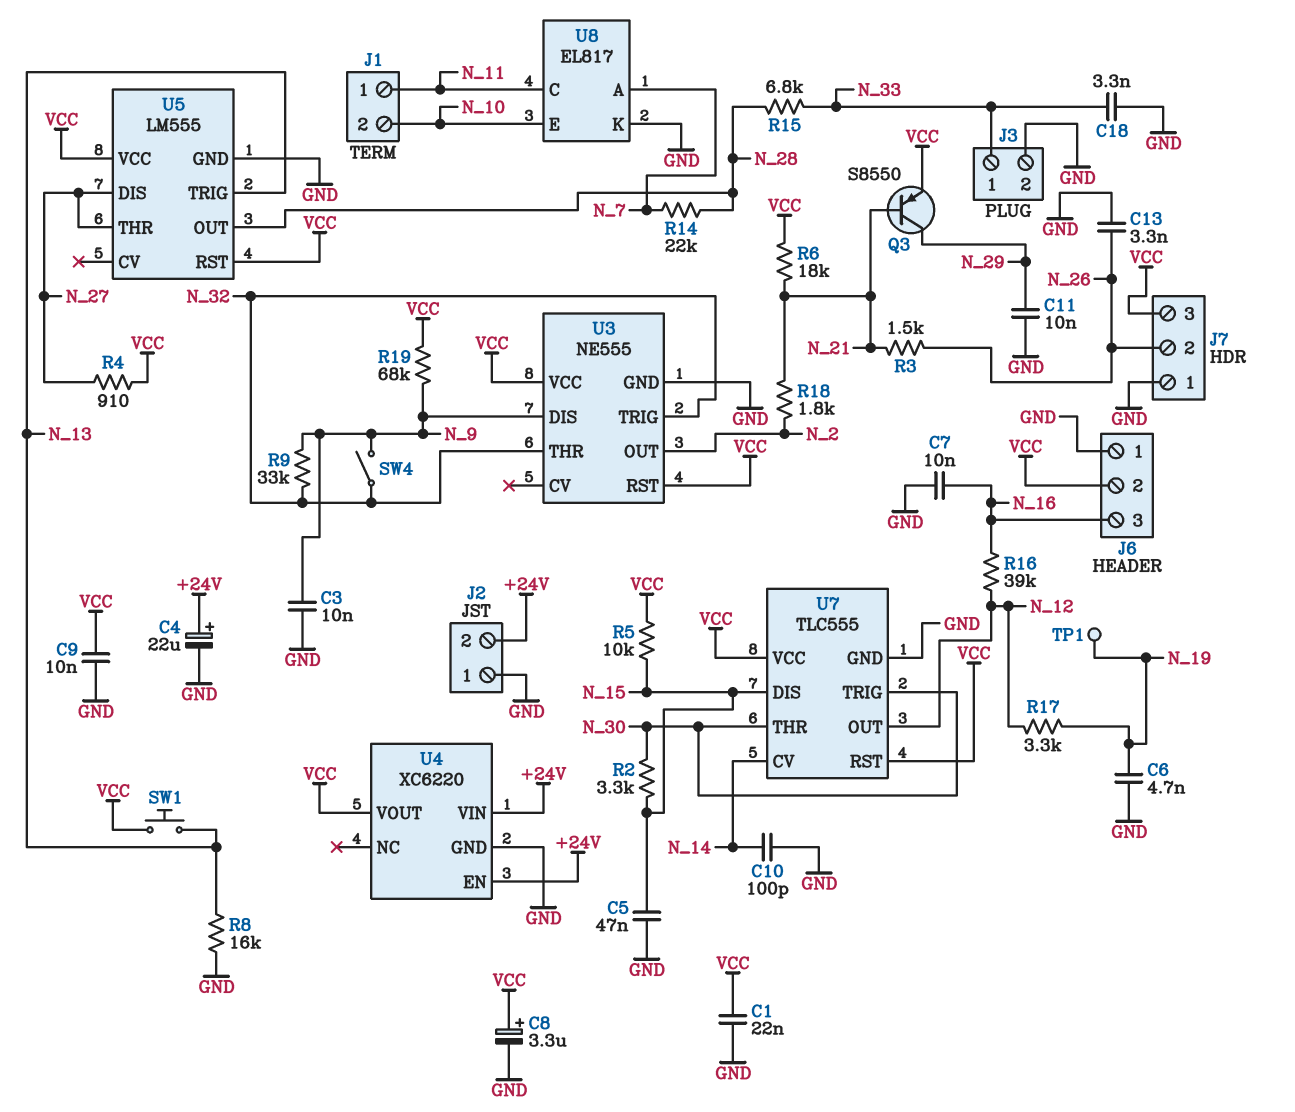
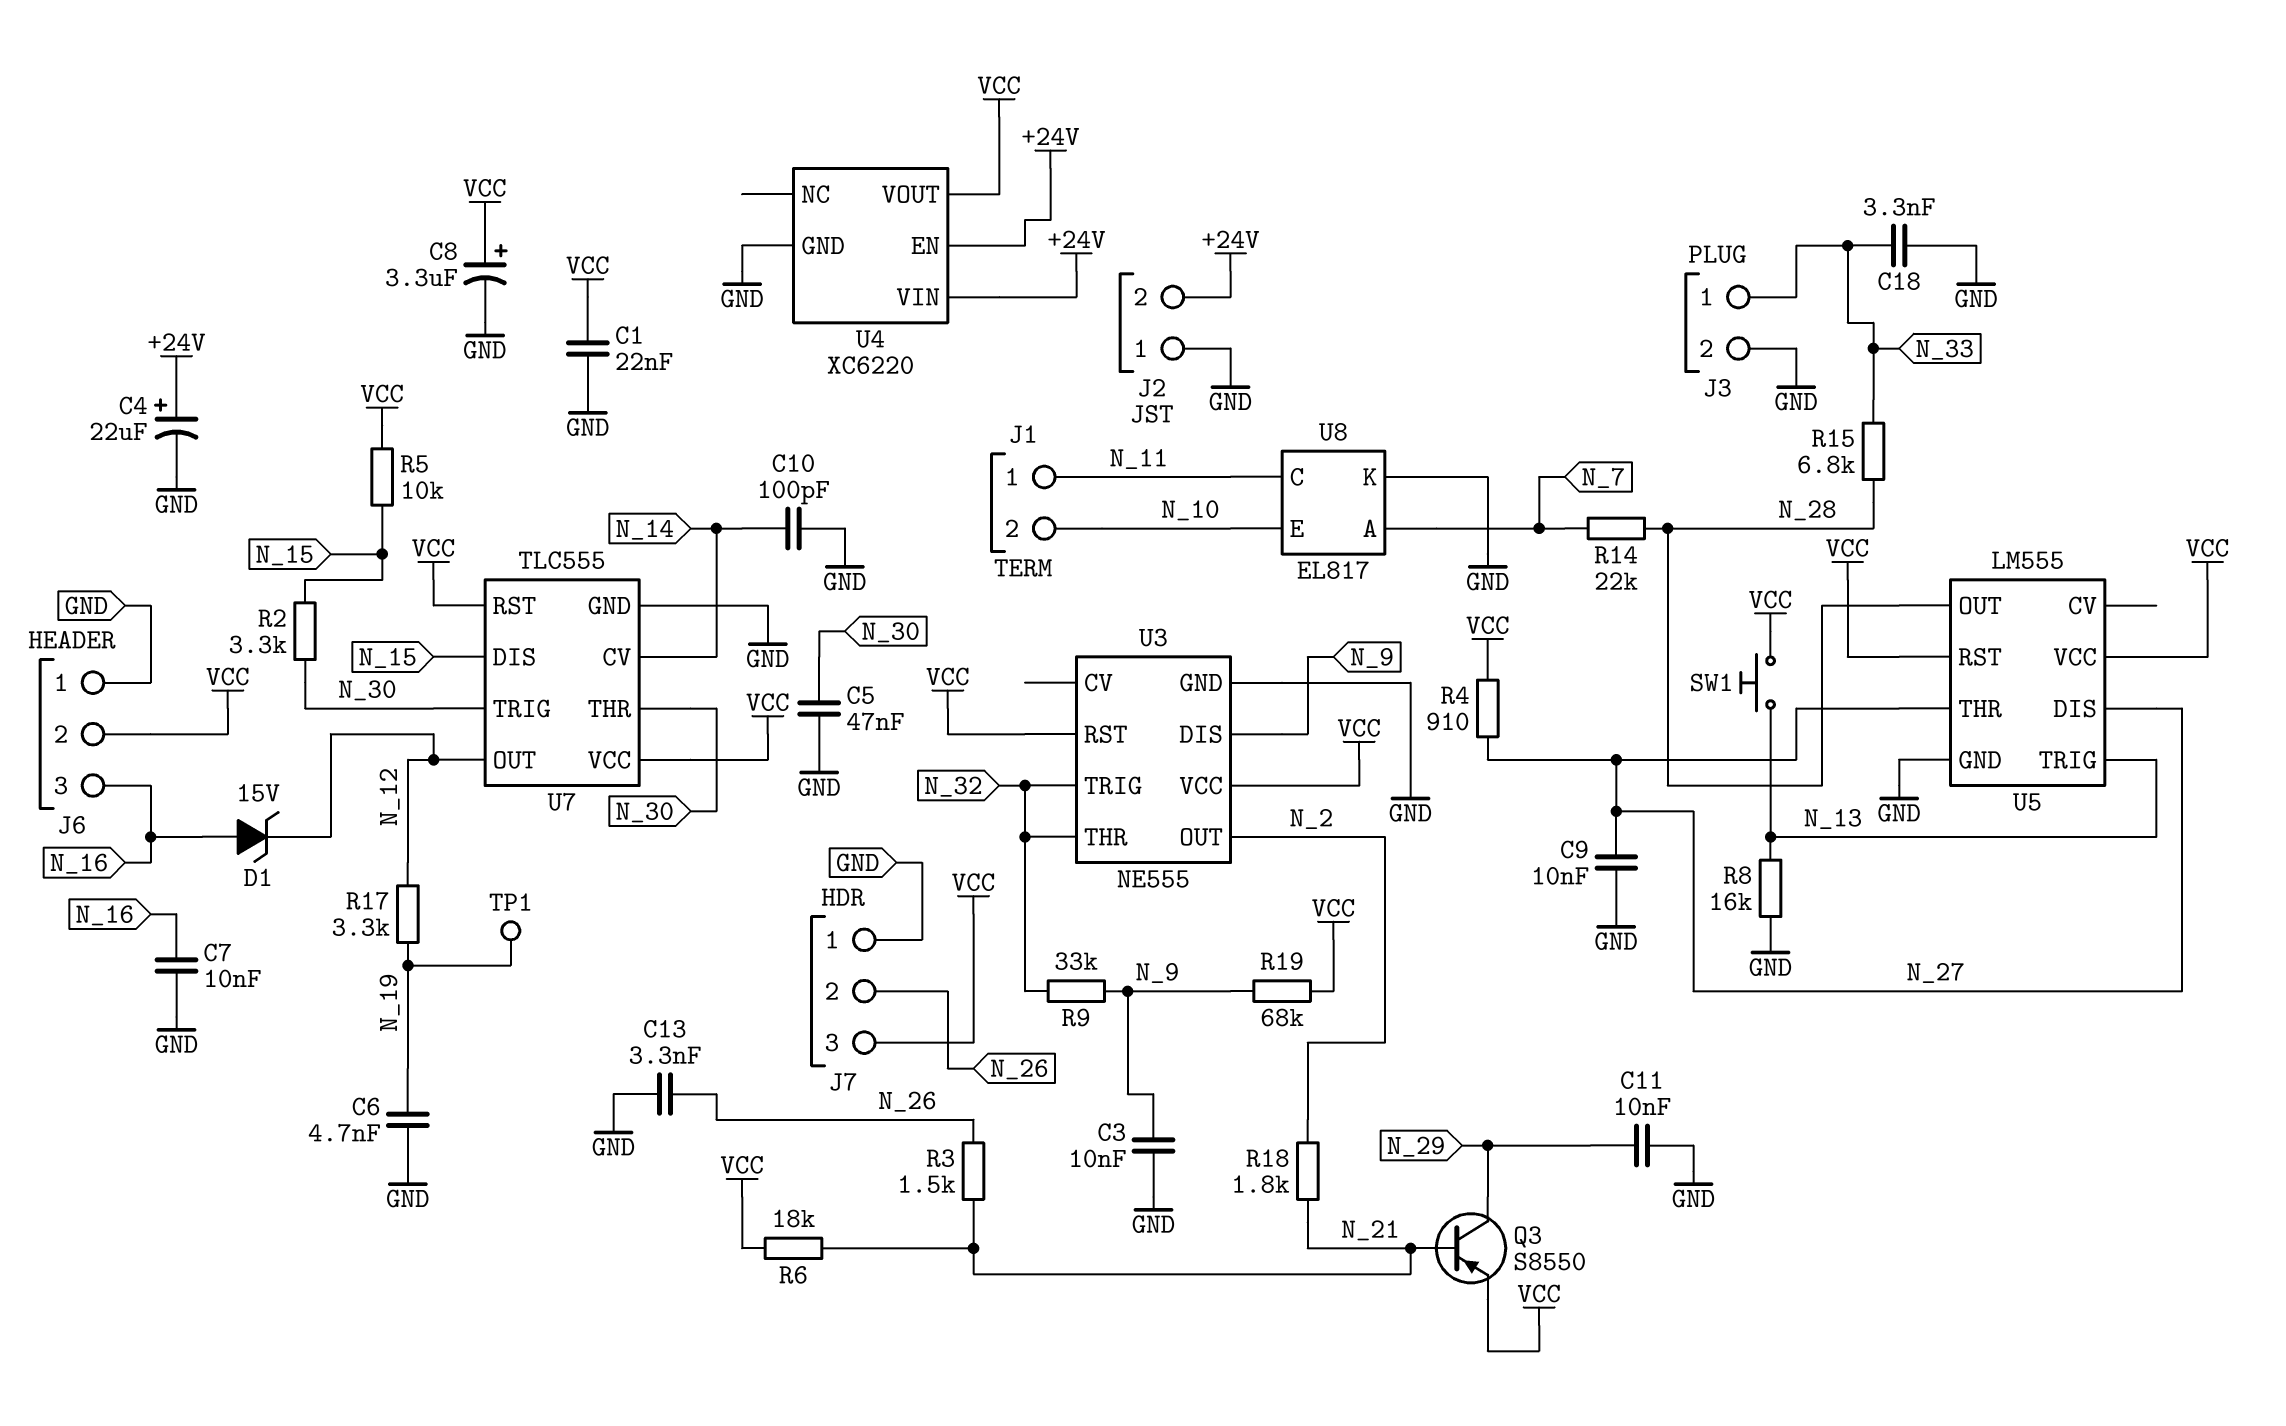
C5: 47nF (GND, N_15) -> 47nF (GND, N_30)
C9: 10nF (GND, VCC) -> 10nF (GND, N_27)
D1: none -> zener 15V (A N_16, K N_12)
R16: 39k (N_12, N_16) -> none
SW4: switch (N_9, N_32) -> none

